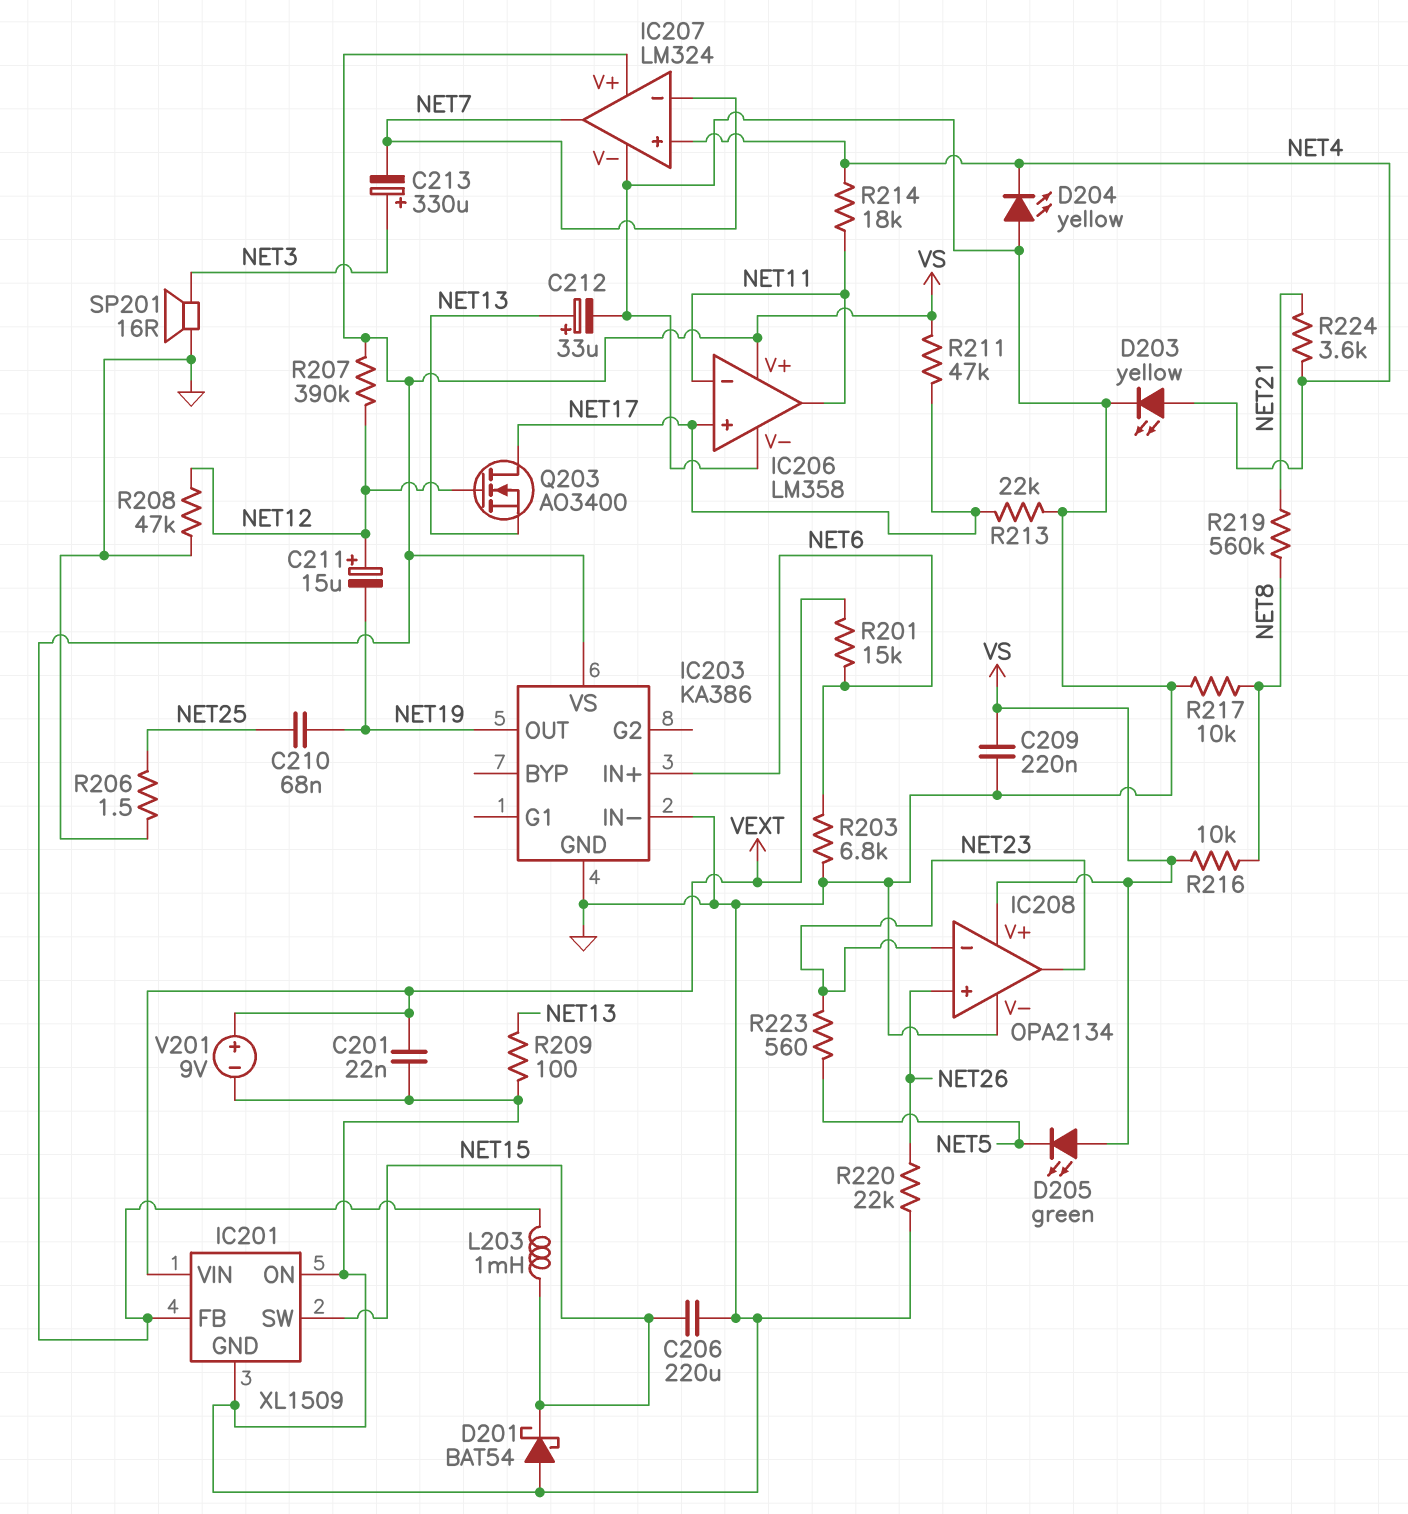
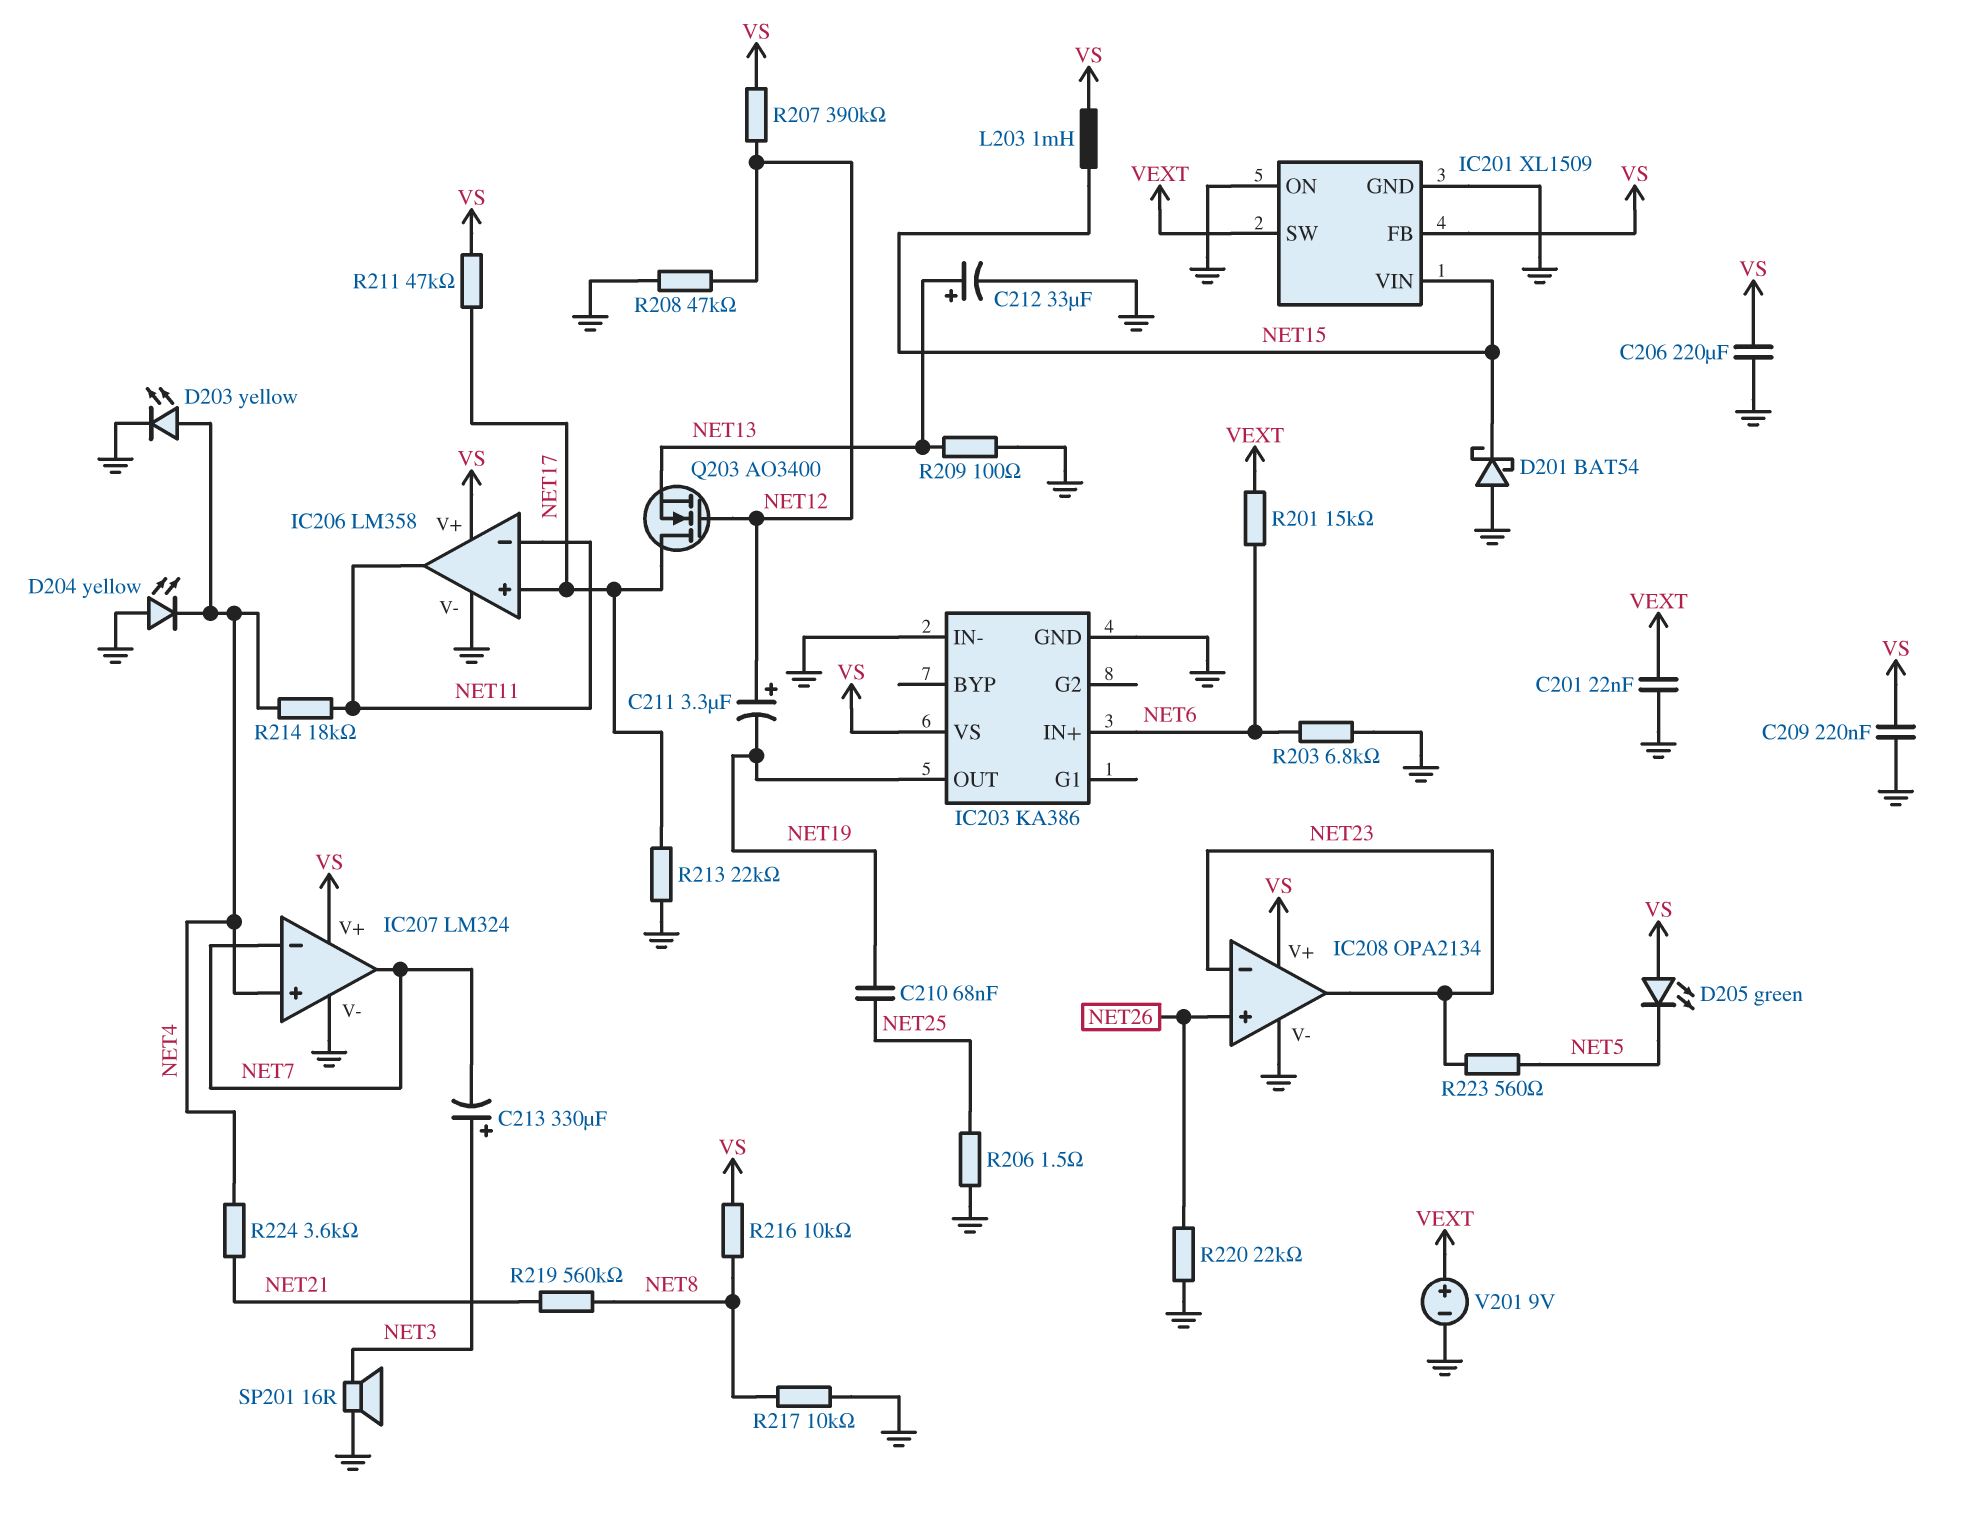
C206: 220uF (GND, NET15) -> 220uF (GND, VS)
C211: 15uF (plus NET12, minus NET19) -> 3.3uF (plus NET12, minus NET19)
IC201 pin SW: NET15 -> VEXT
IC201 pin VIN: VEXT -> NET15

